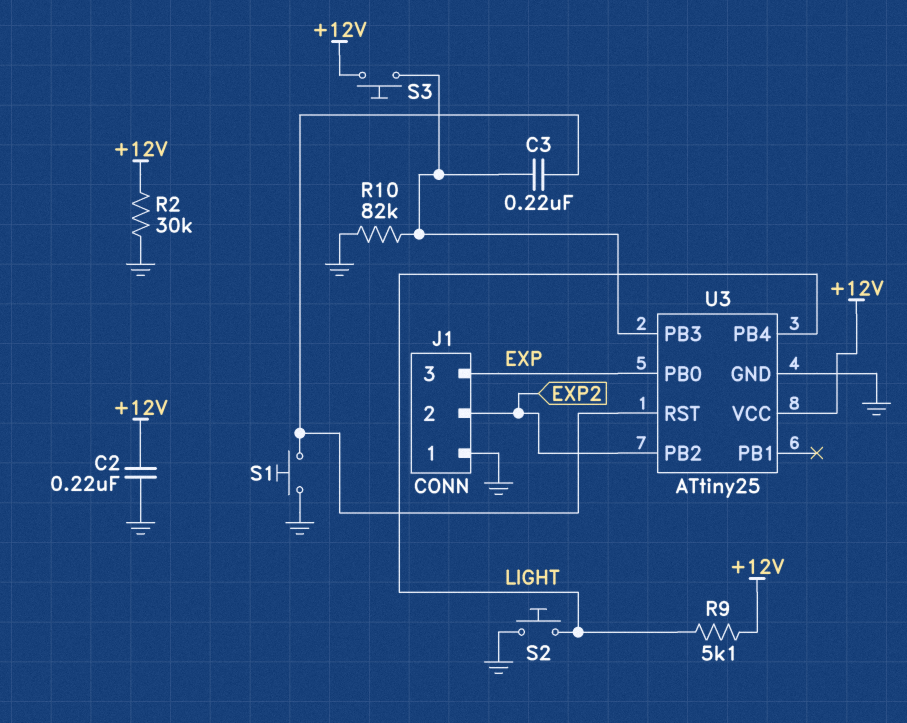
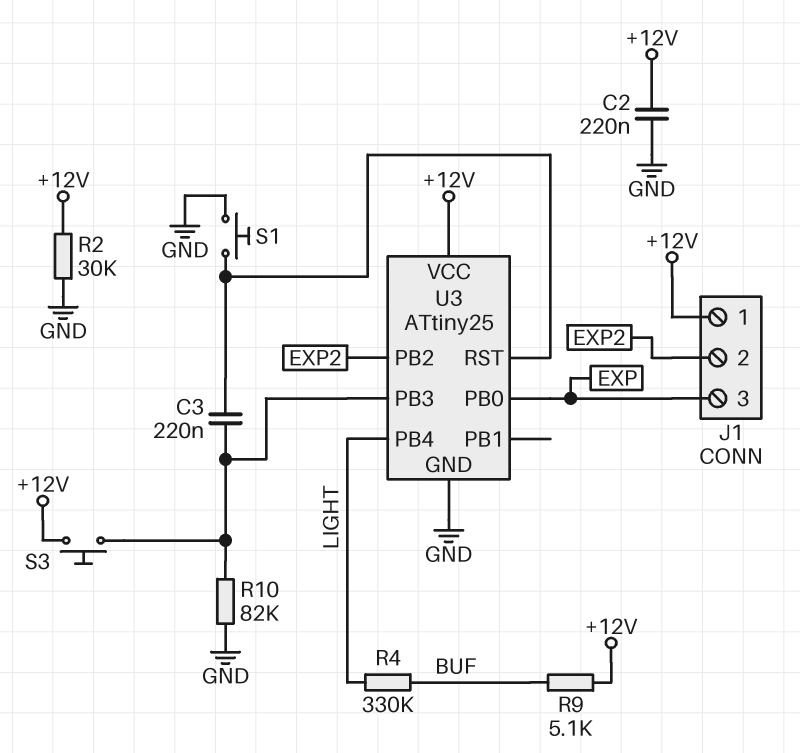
J1 pin 1: GND -> +12V
R4: none -> 330k (BUF, LIGHT)
R9: 5.1k (+12V, LIGHT) -> 5.1k (+12V, BUF)
S2: button (GND, LIGHT) -> none

